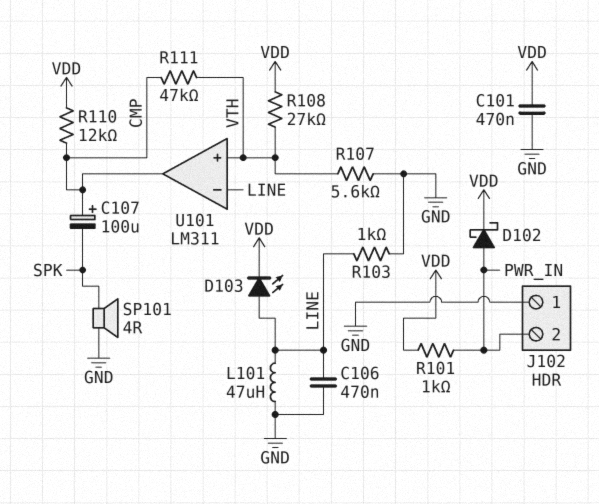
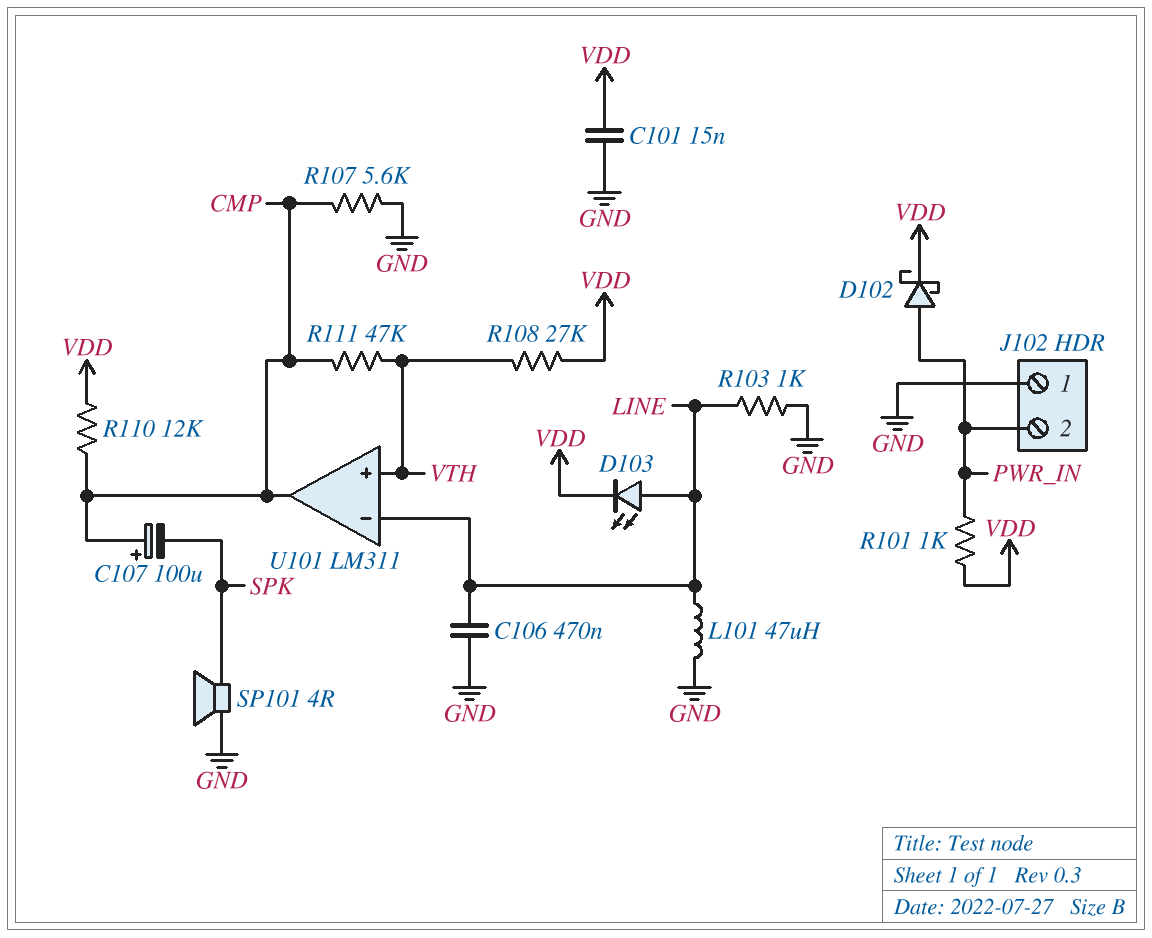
C101: 470nF (GND, VDD) -> 15nF (GND, VDD)
R107: 5.6k (GND, VTH) -> 5.6k (CMP, GND)

